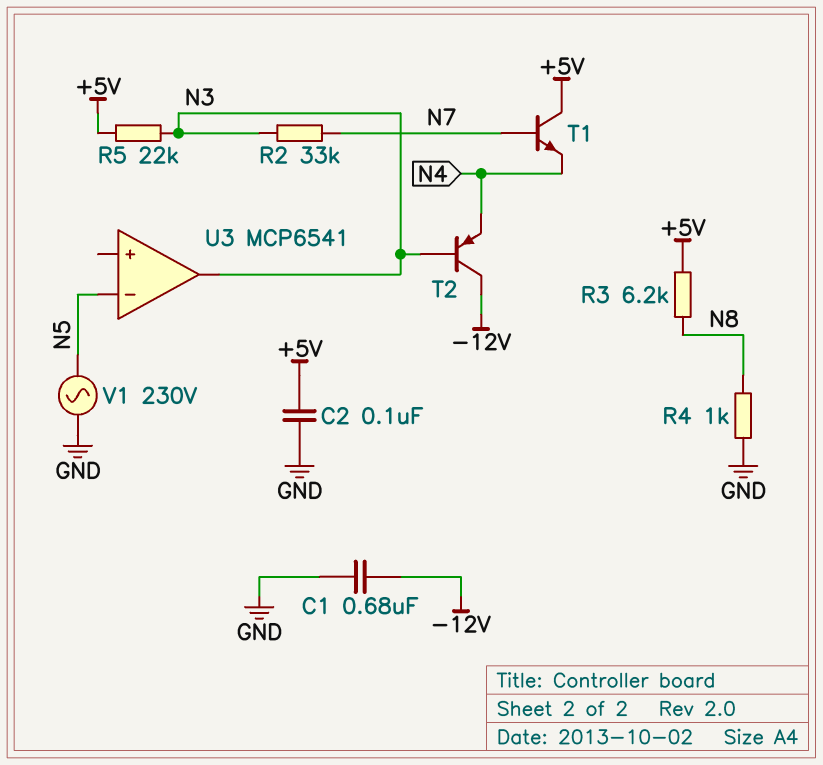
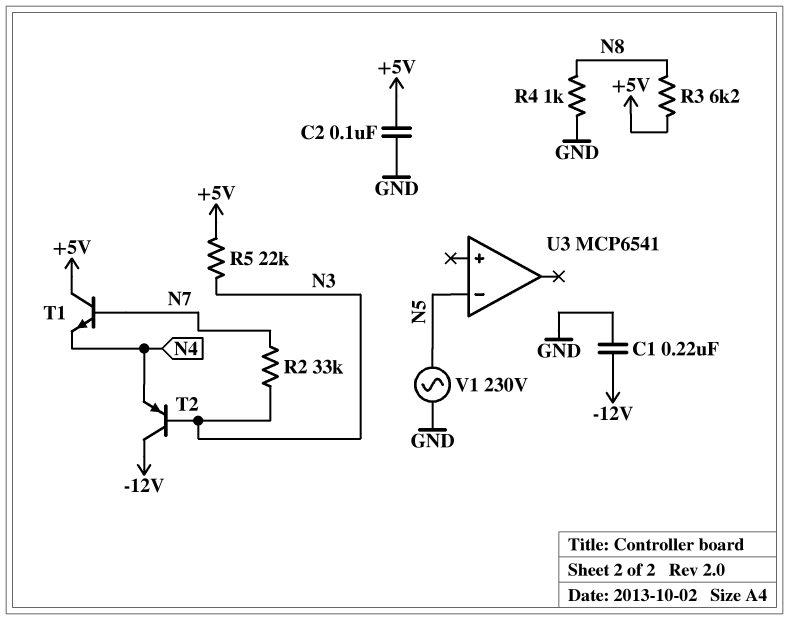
C1: 680nF (-12V, GND) -> 220nF (-12V, GND)
U3 pin out: N3 -> none

